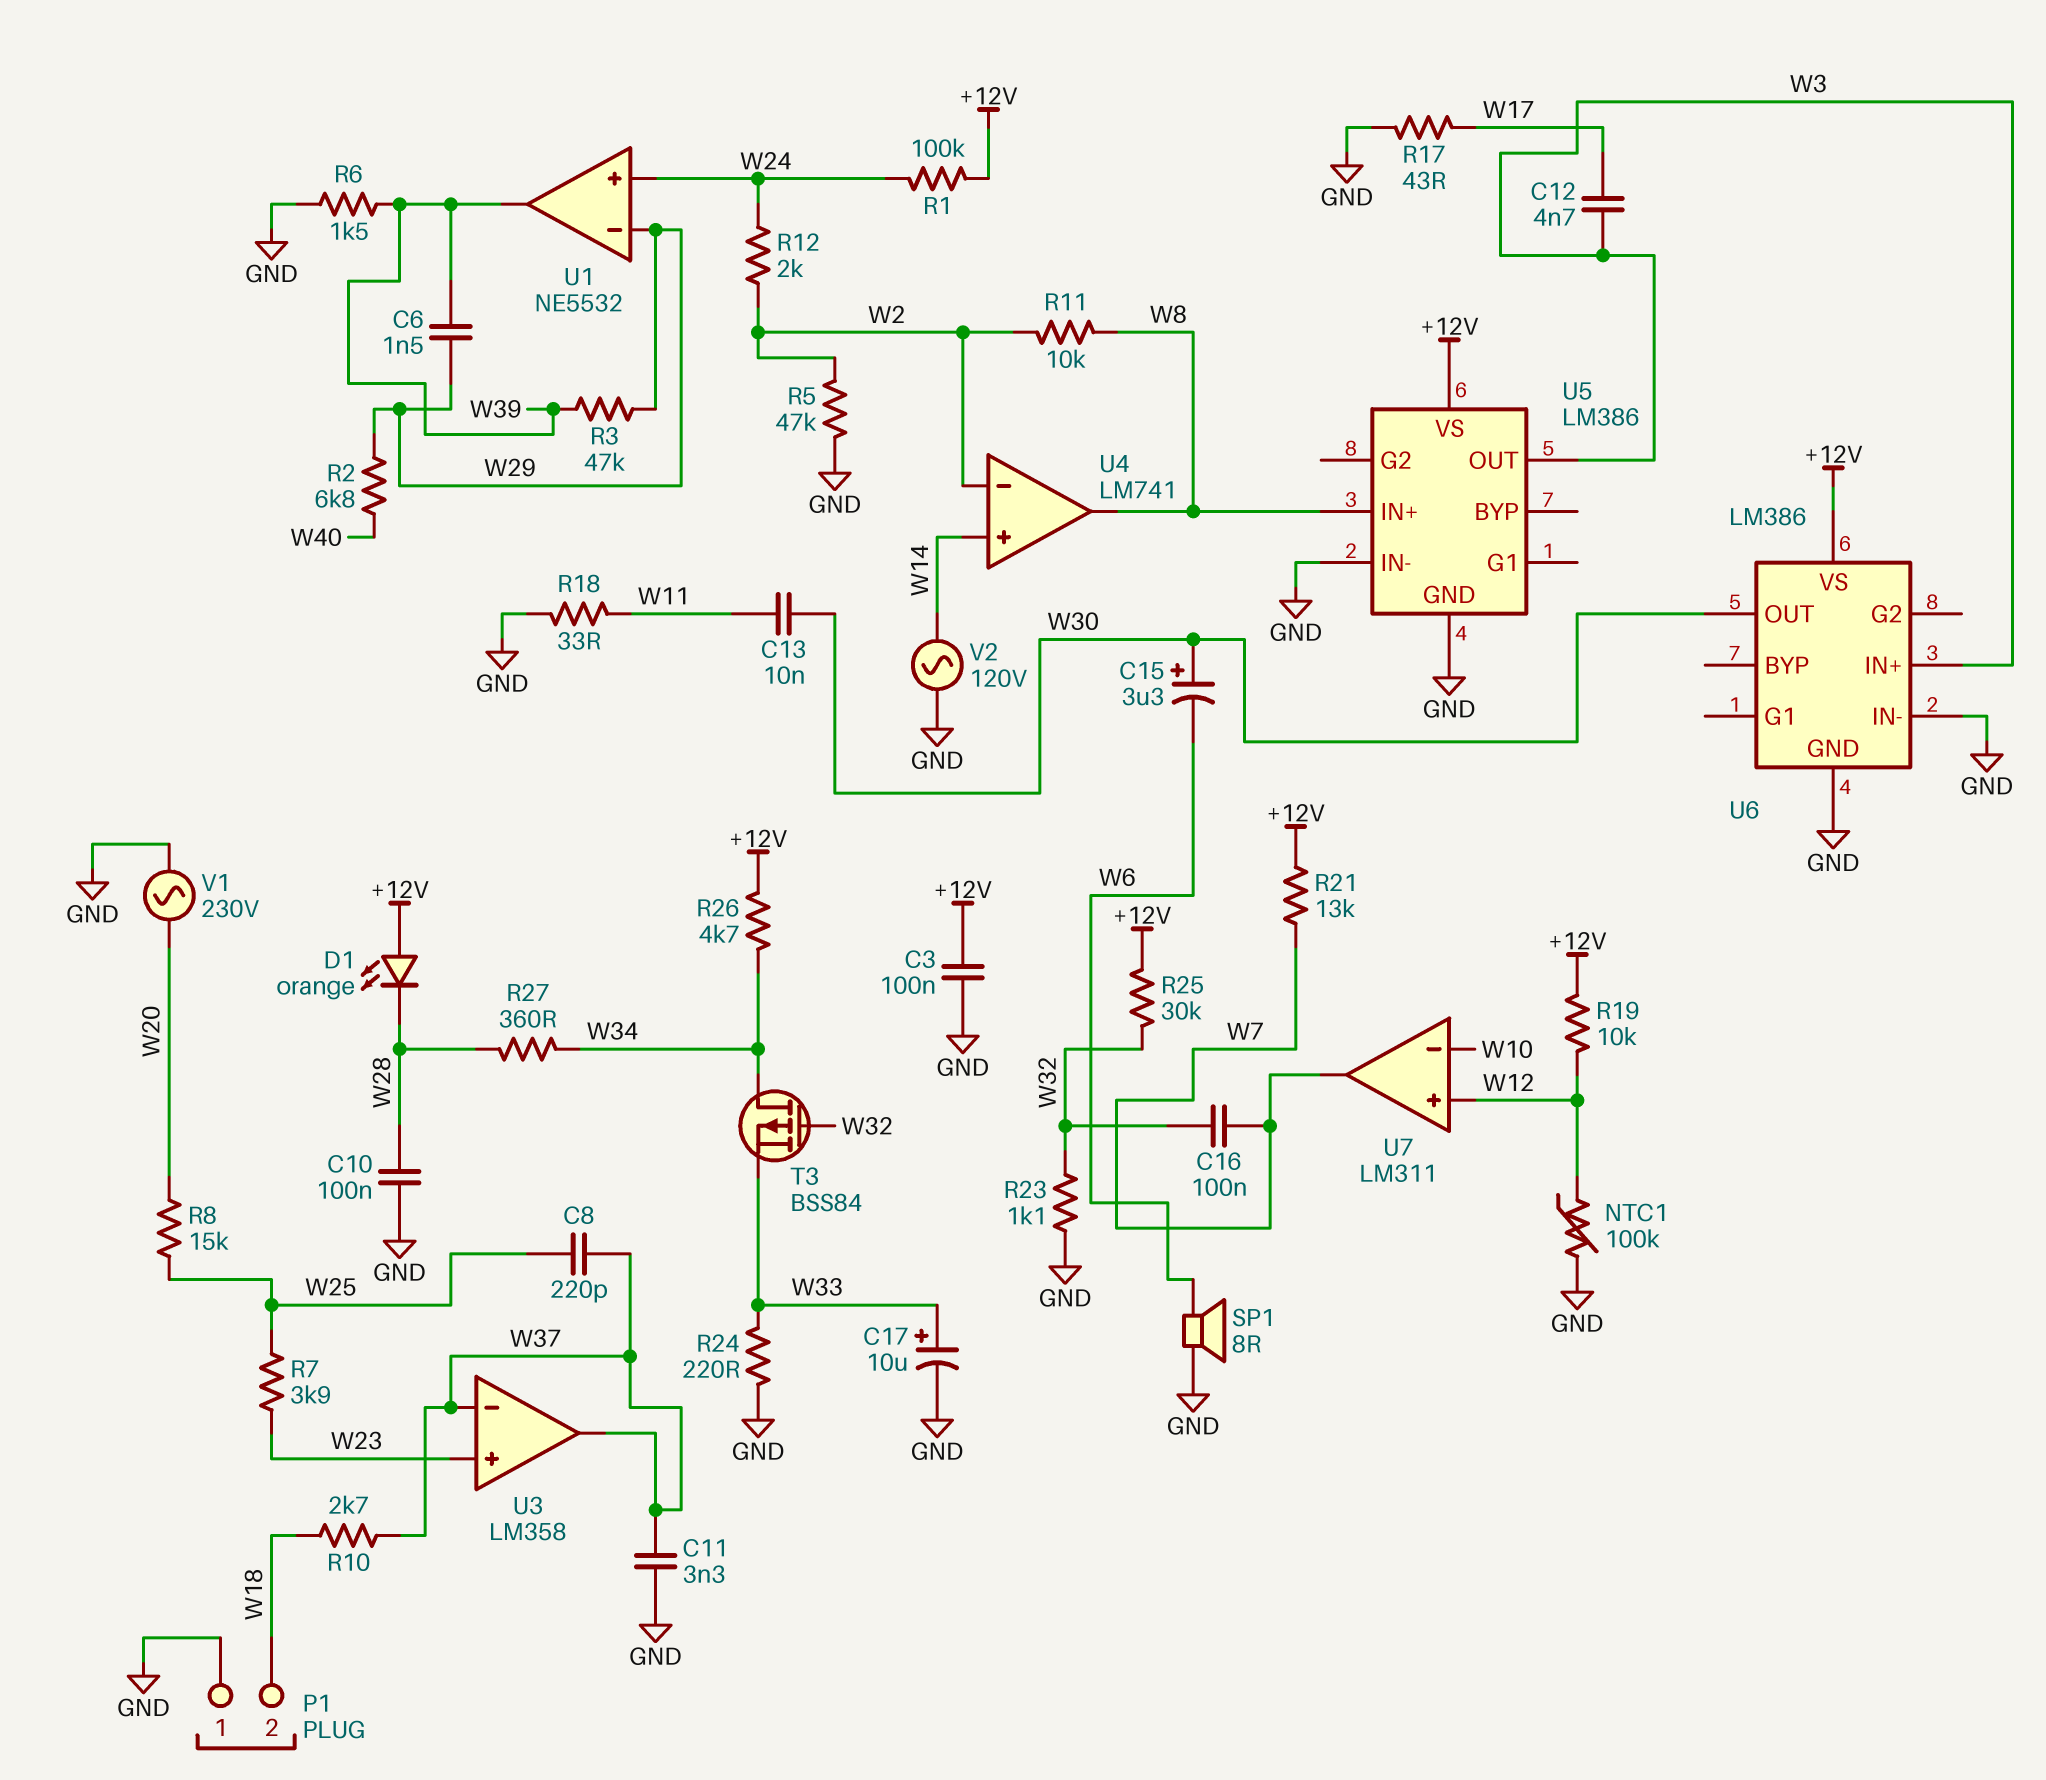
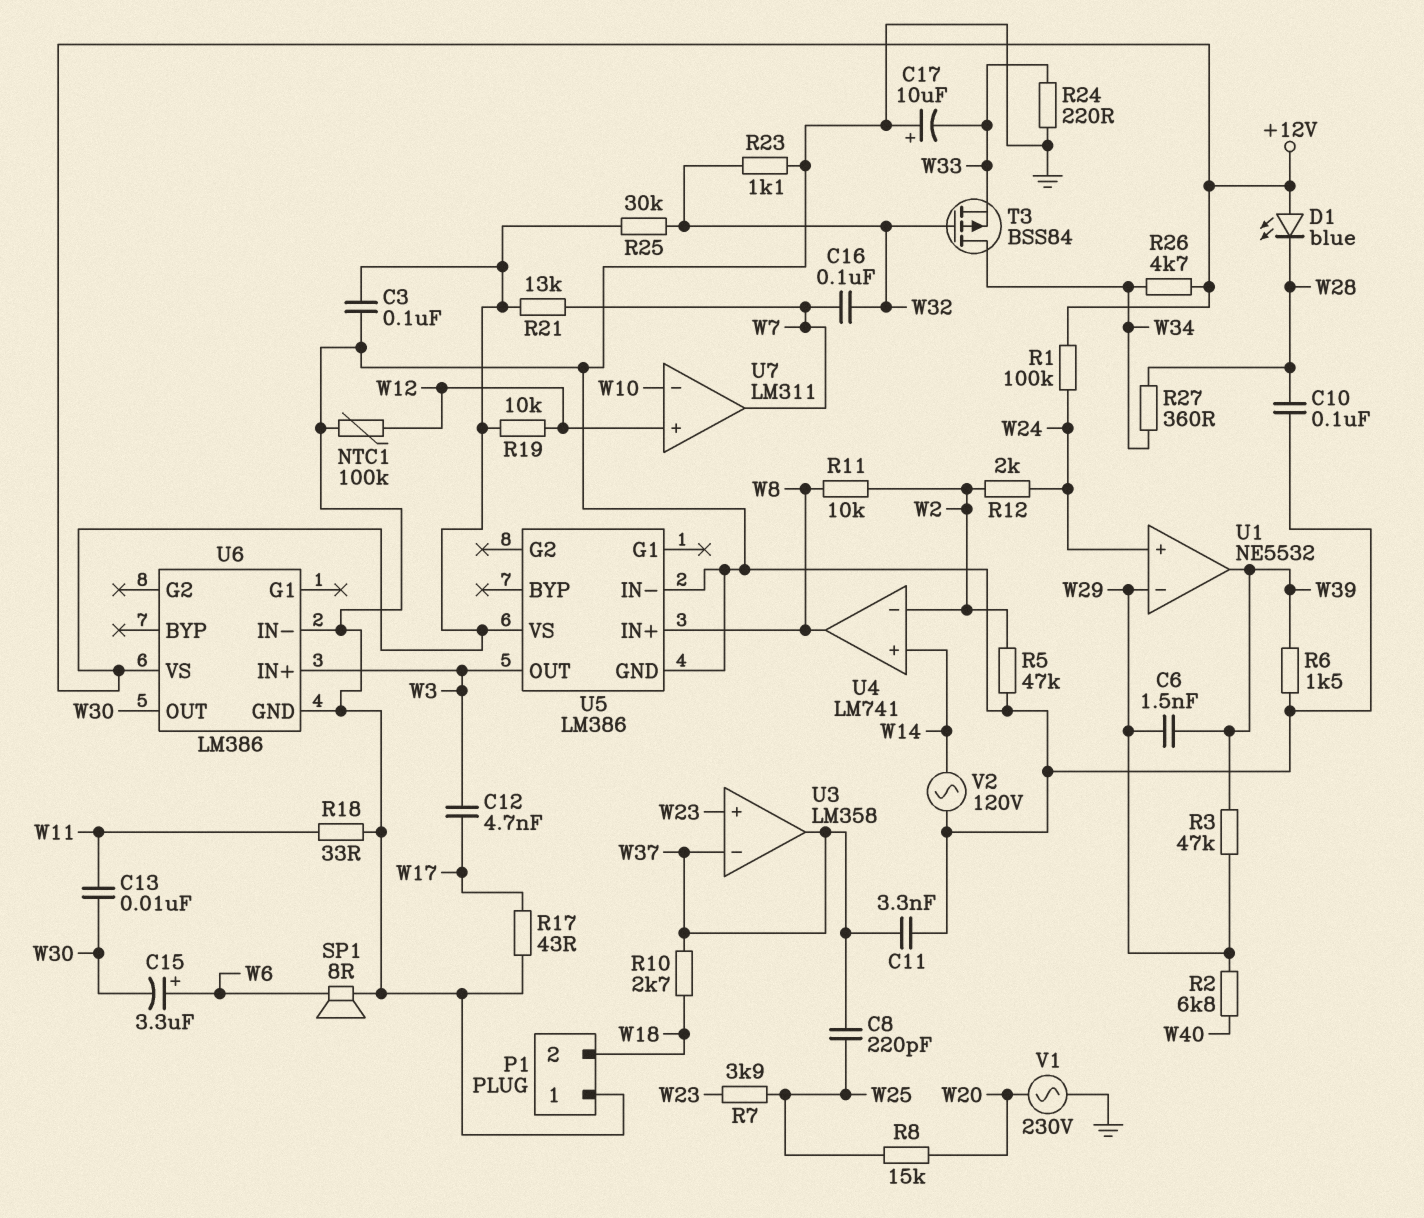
C15: 3.3uF (plus W30, minus W6) -> 3.3uF (plus W6, minus W30)
C17: 10uF (plus W33, minus GND) -> 10uF (plus GND, minus W33)
D1: LED orange (A +12V, K W28) -> LED blue (A +12V, K W28)

